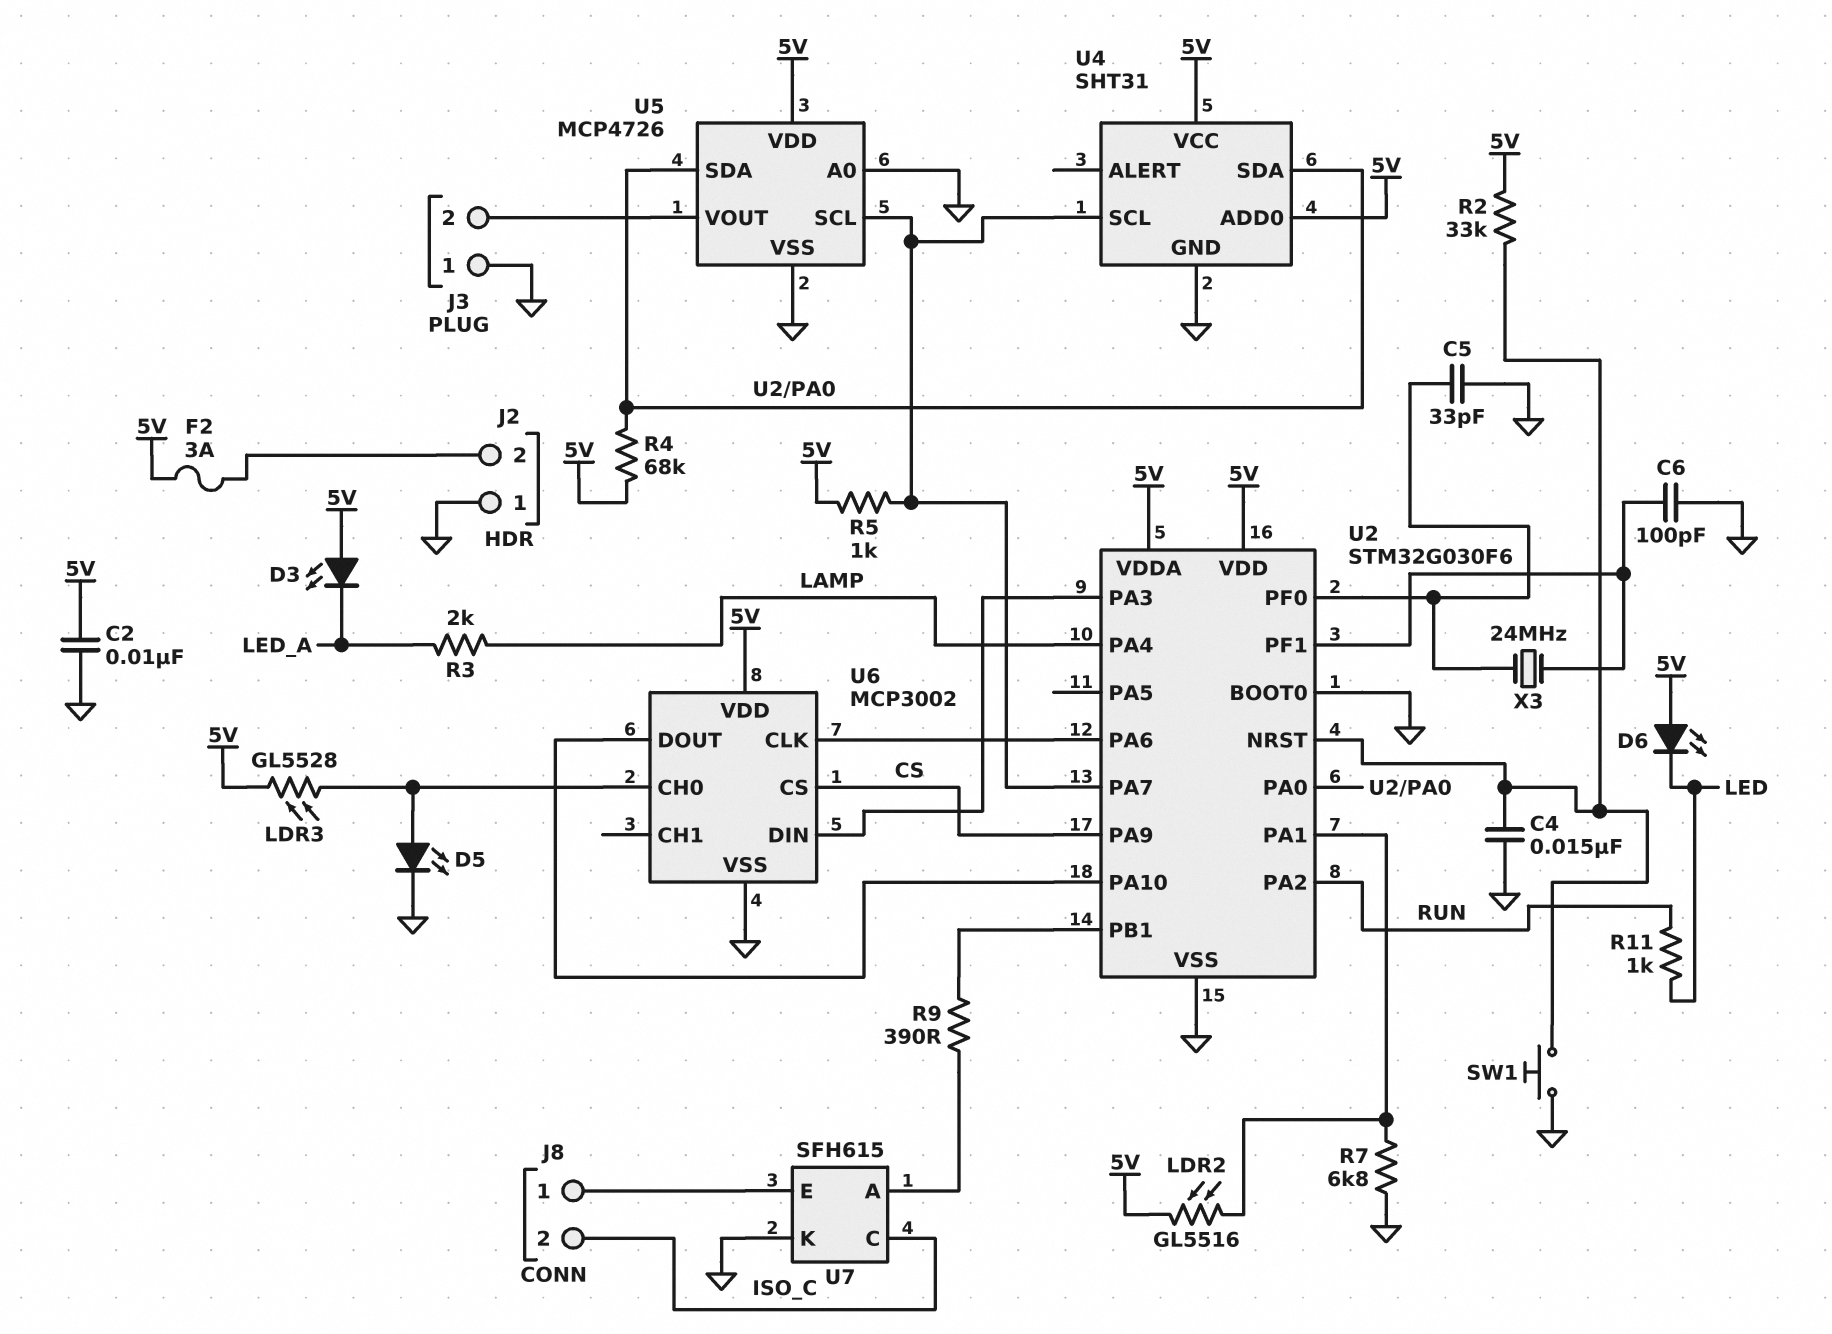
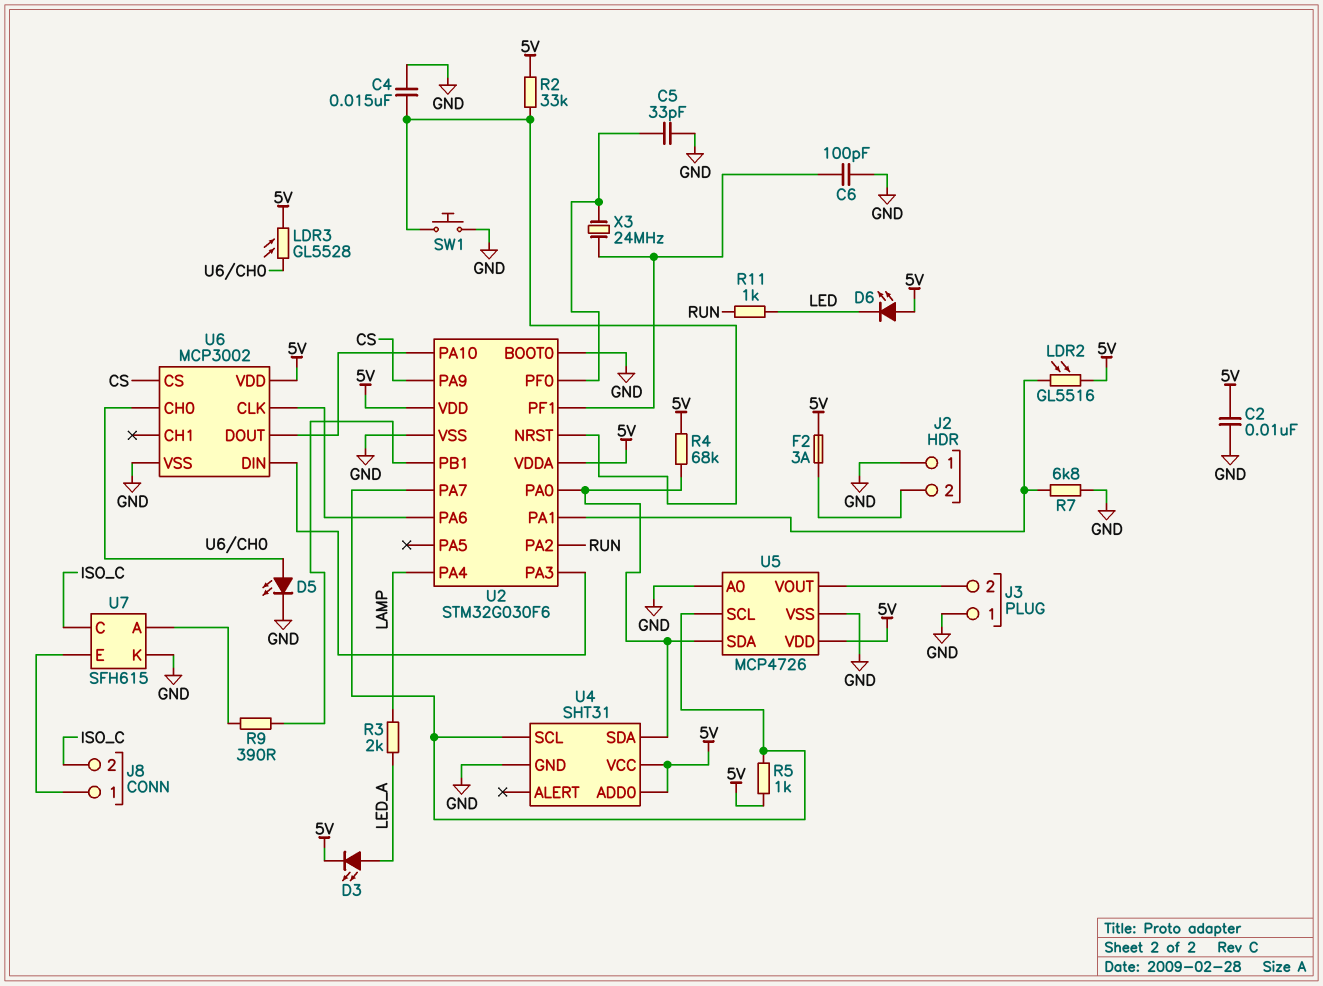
D3: LED (A 5V, K LED_A) -> LED (A LED_A, K 5V)

